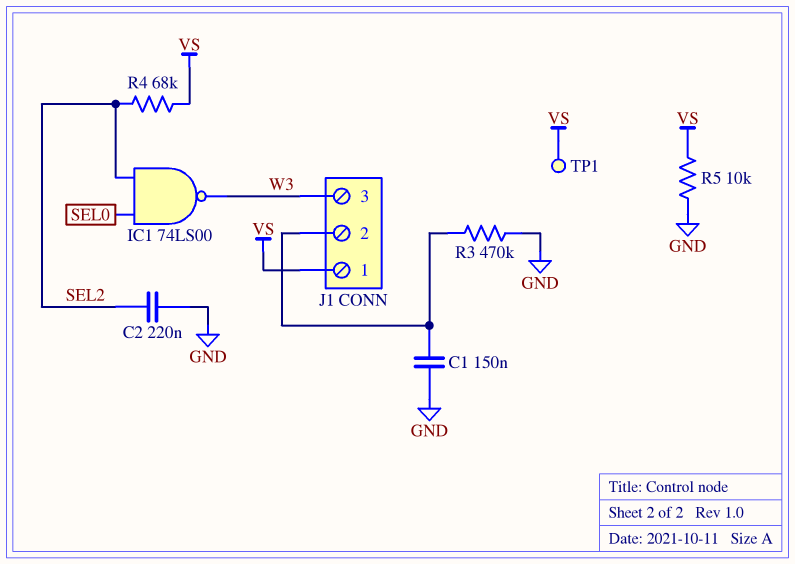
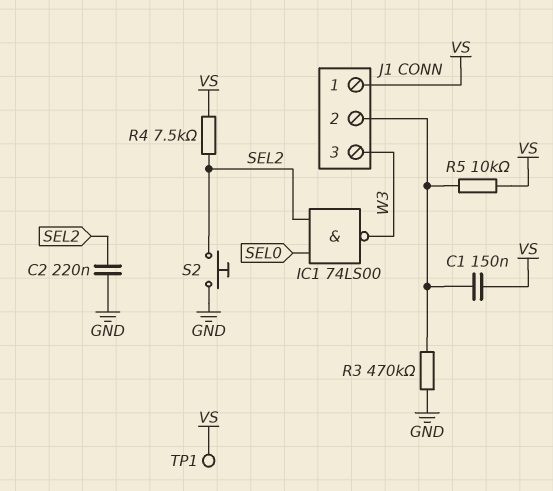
C1: 150nF (GND, J1/2) -> 150nF (J1/2, VS)
R4: 68k (SEL2, VS) -> 7.5k (SEL2, VS)
R5: 10k (GND, VS) -> 10k (J1/2, VS)
S2: none -> button (GND, SEL2)

